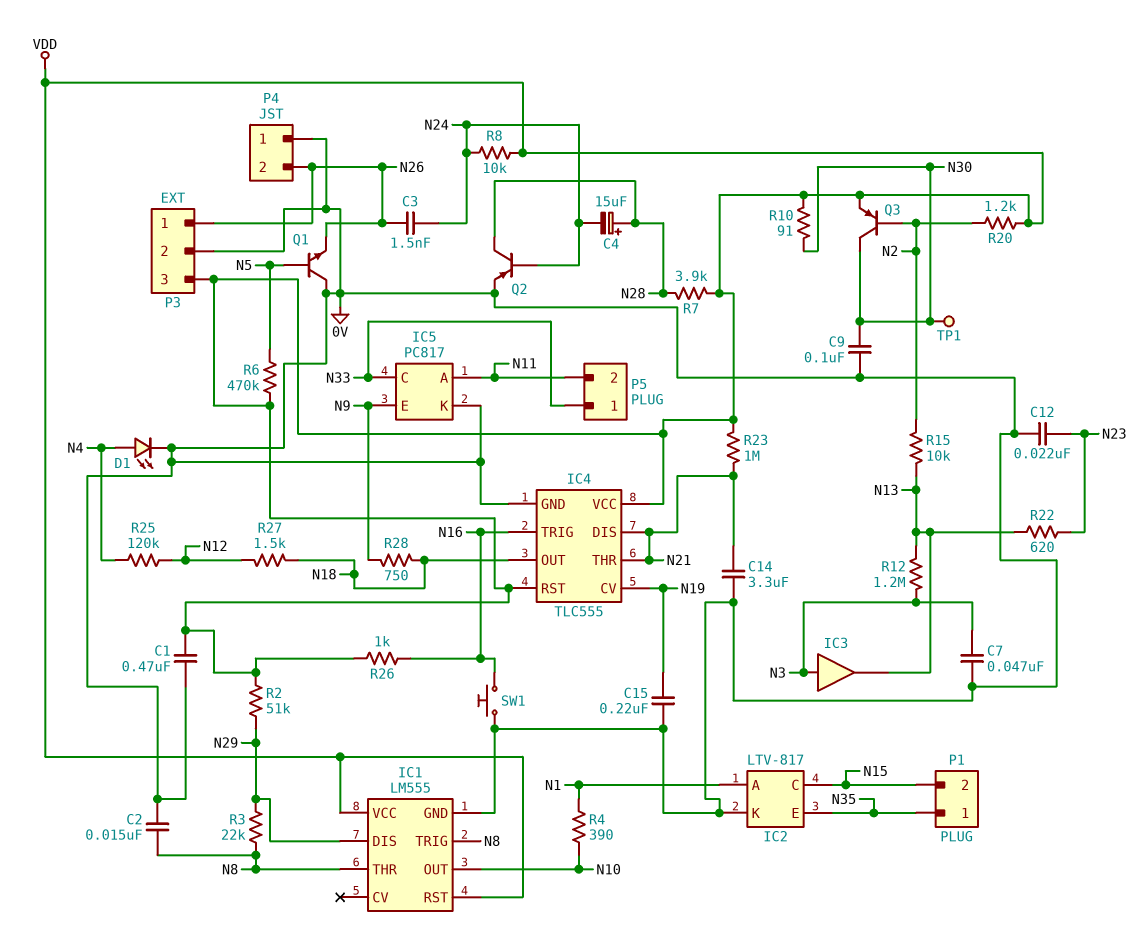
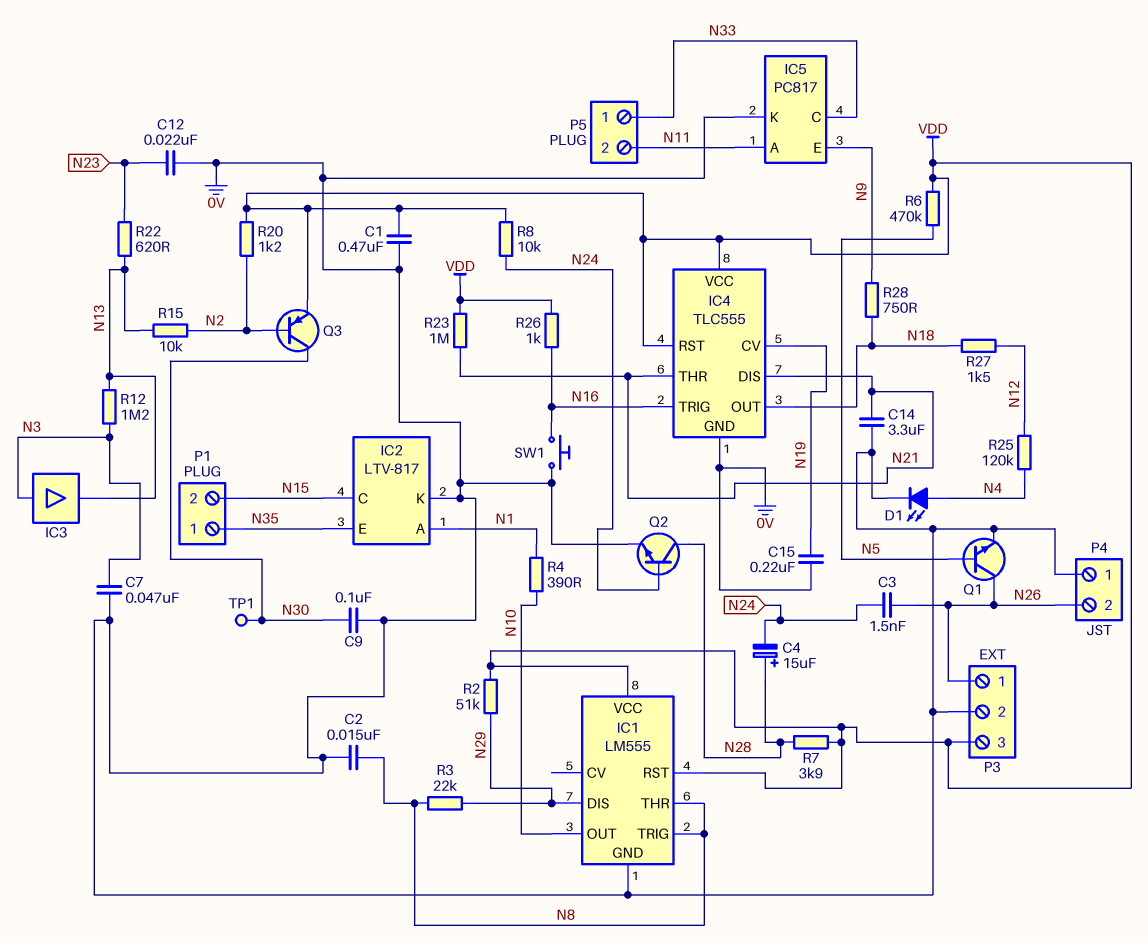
Q1: NPN (B N5, C 0V, E N26) -> NPN (B N5, C N26, E 0V)
Q2: PNP (B N24, C N28, E 0V) -> NPN (B N24, C N28, E 0V)
R10: 91 (N30, VDD) -> none

